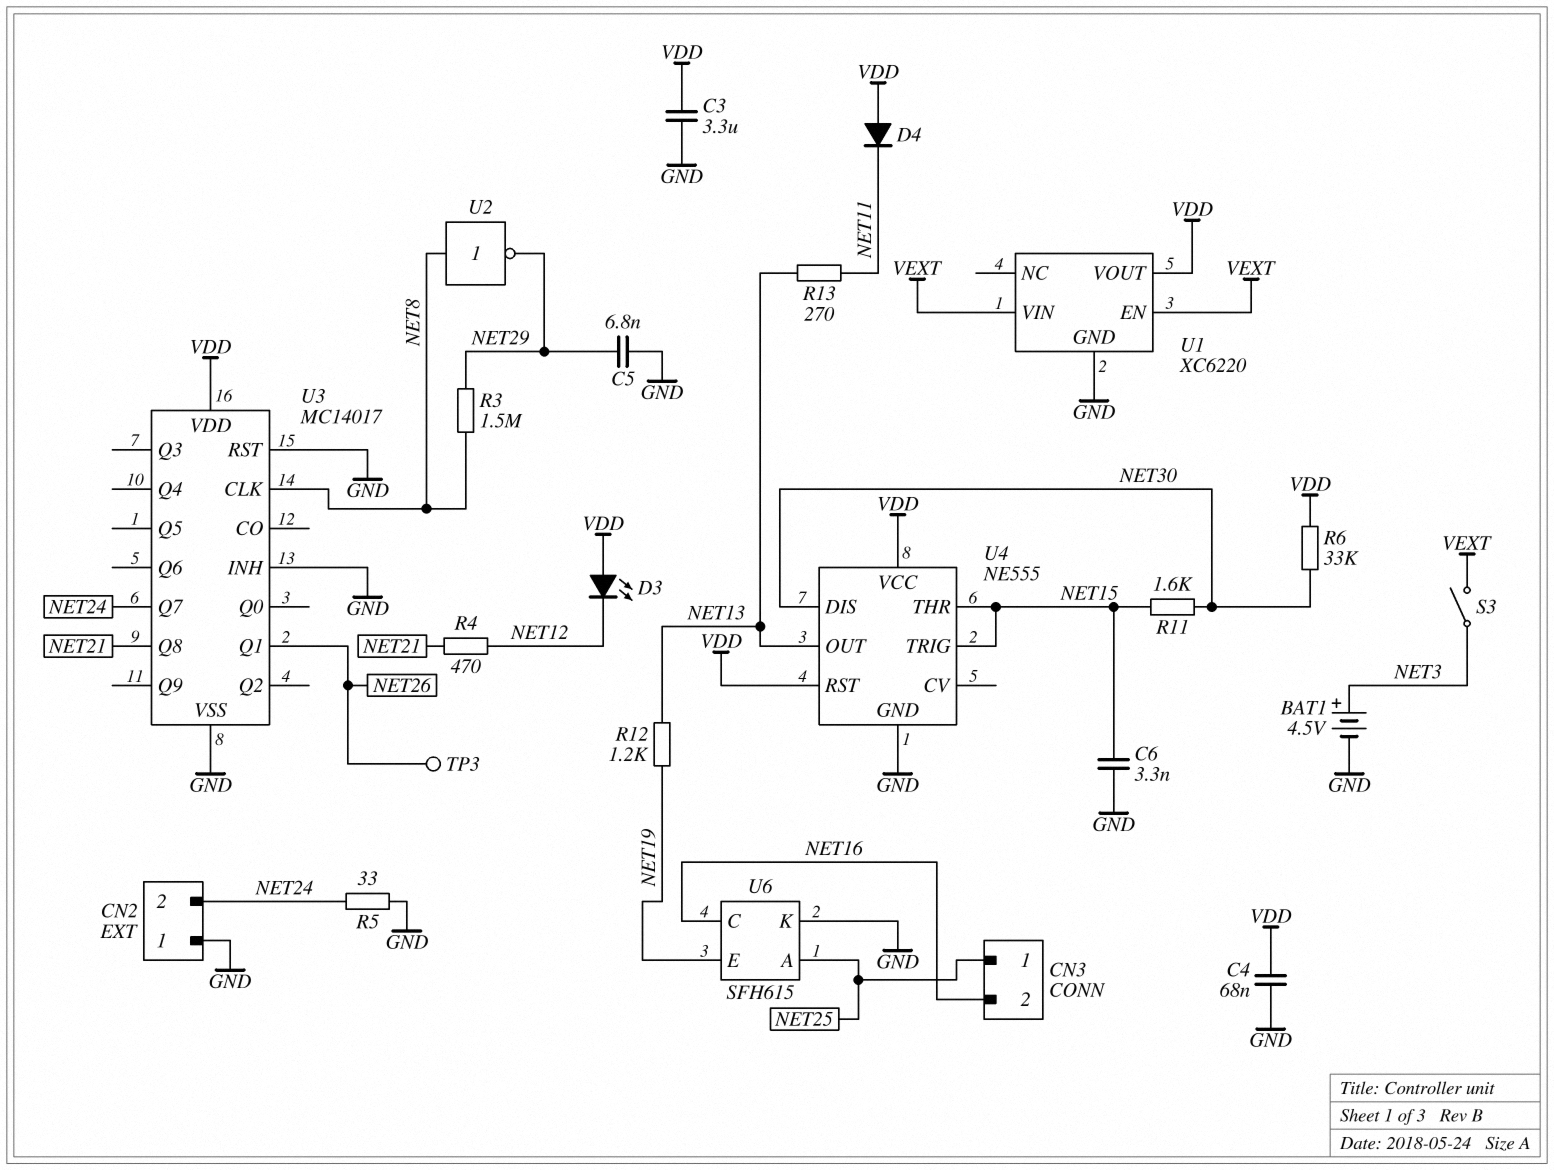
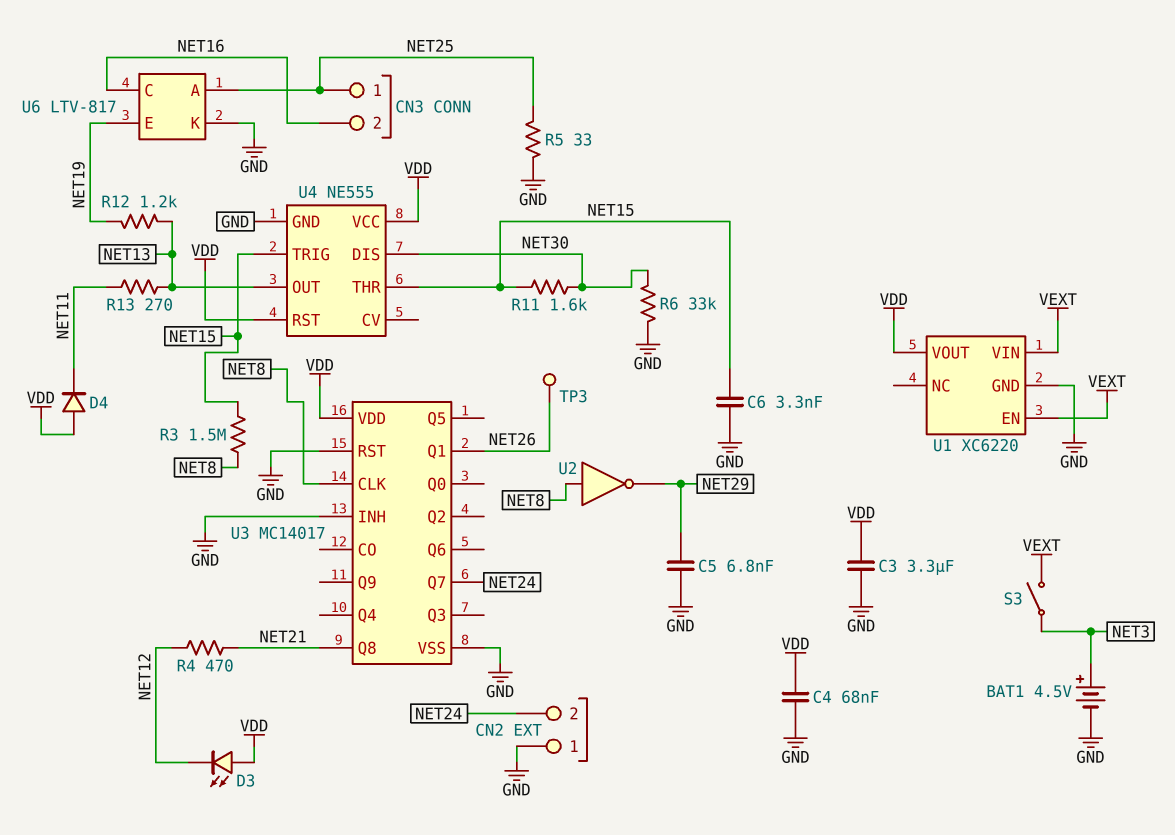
R3: 1.5M (NET8, NET29) -> 1.5M (NET8, NET15)
R5: 33 (GND, NET24) -> 33 (GND, NET25)
R6: 33k (NET30, VDD) -> 33k (GND, NET30)
U6: SFH615 -> LTV-817

